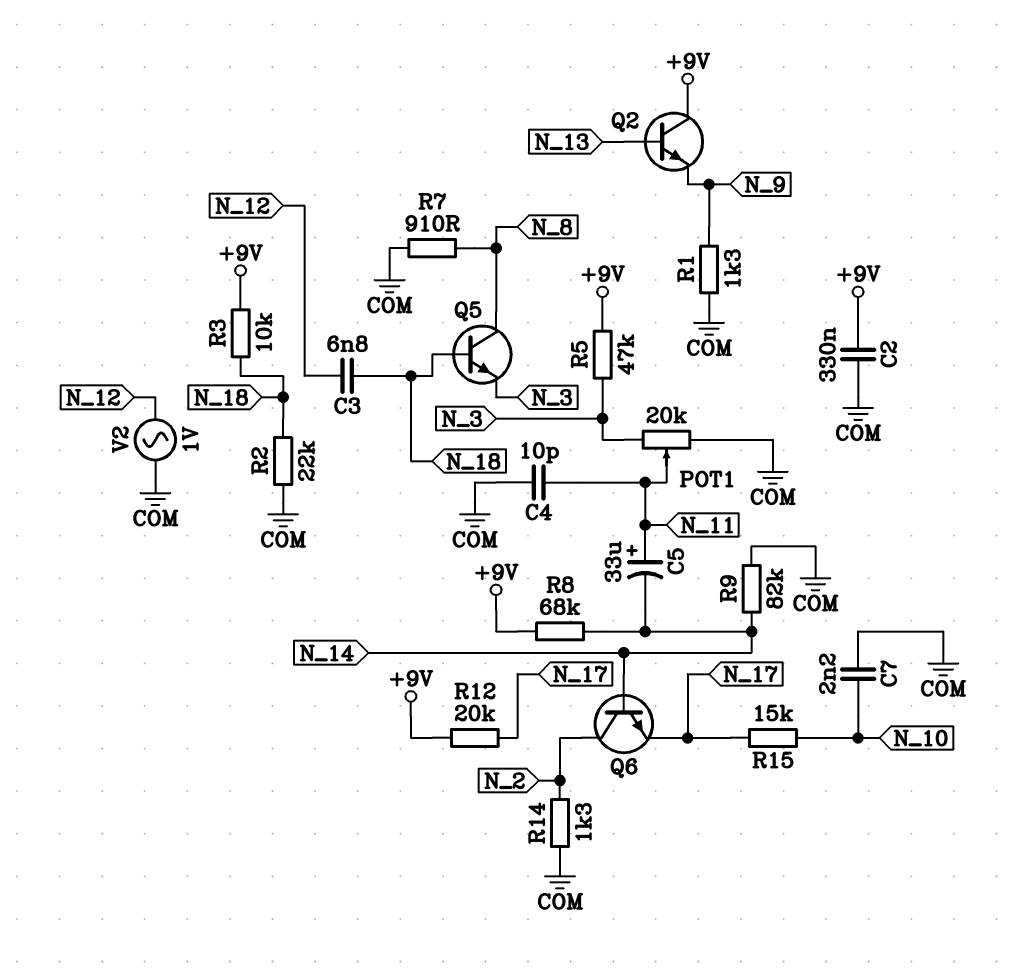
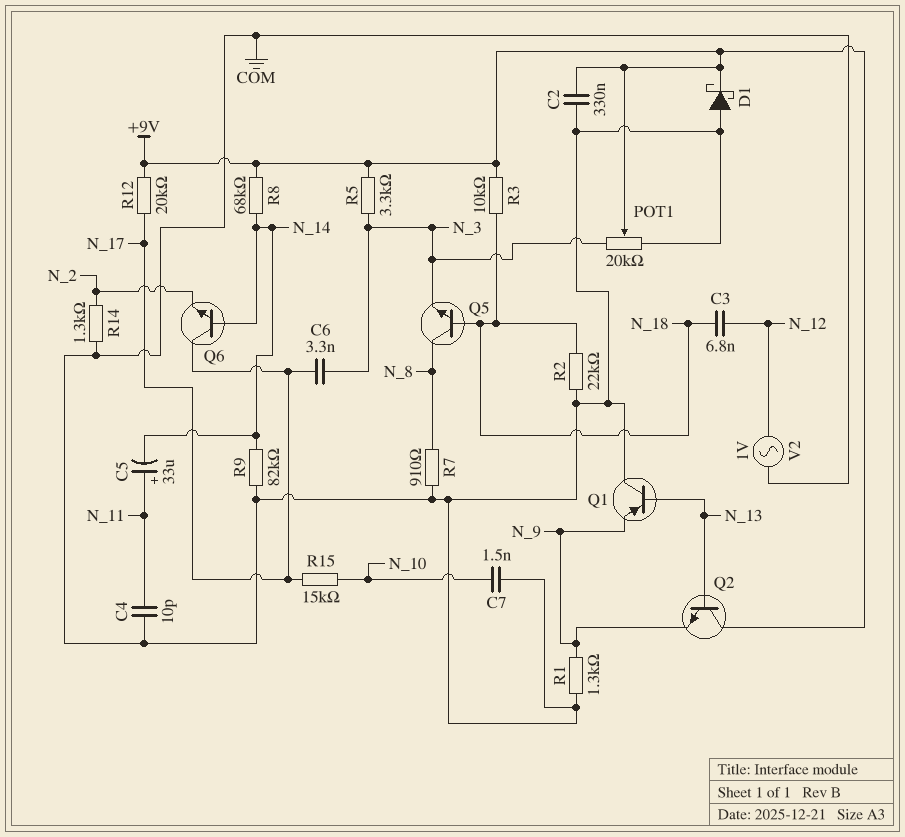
C6: none -> 3.3nF (N_3, N_17)
C7: 2.2nF (COM, N_10) -> 1.5nF (COM, N_10)
D1: none -> schottky (A COM, K +9V)
POT1: 20k (COM, N_3, wiper N_11) -> 20k (COM, N_3, wiper +9V)
Q1: none -> PNP (B N_13, C COM, E N_9)
Q6: NPN (B N_14, C N_2, E N_17) -> NPN (B N_14, C N_17, E N_2)
R5: 47k (+9V, N_3) -> 3.3k (+9V, N_3)

